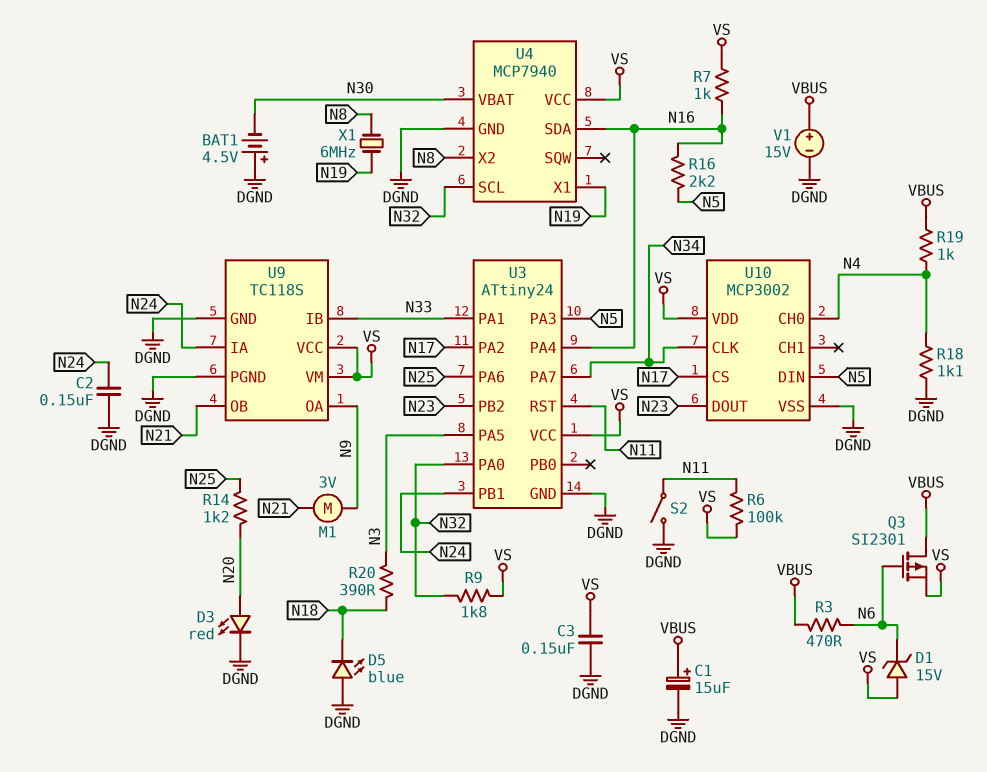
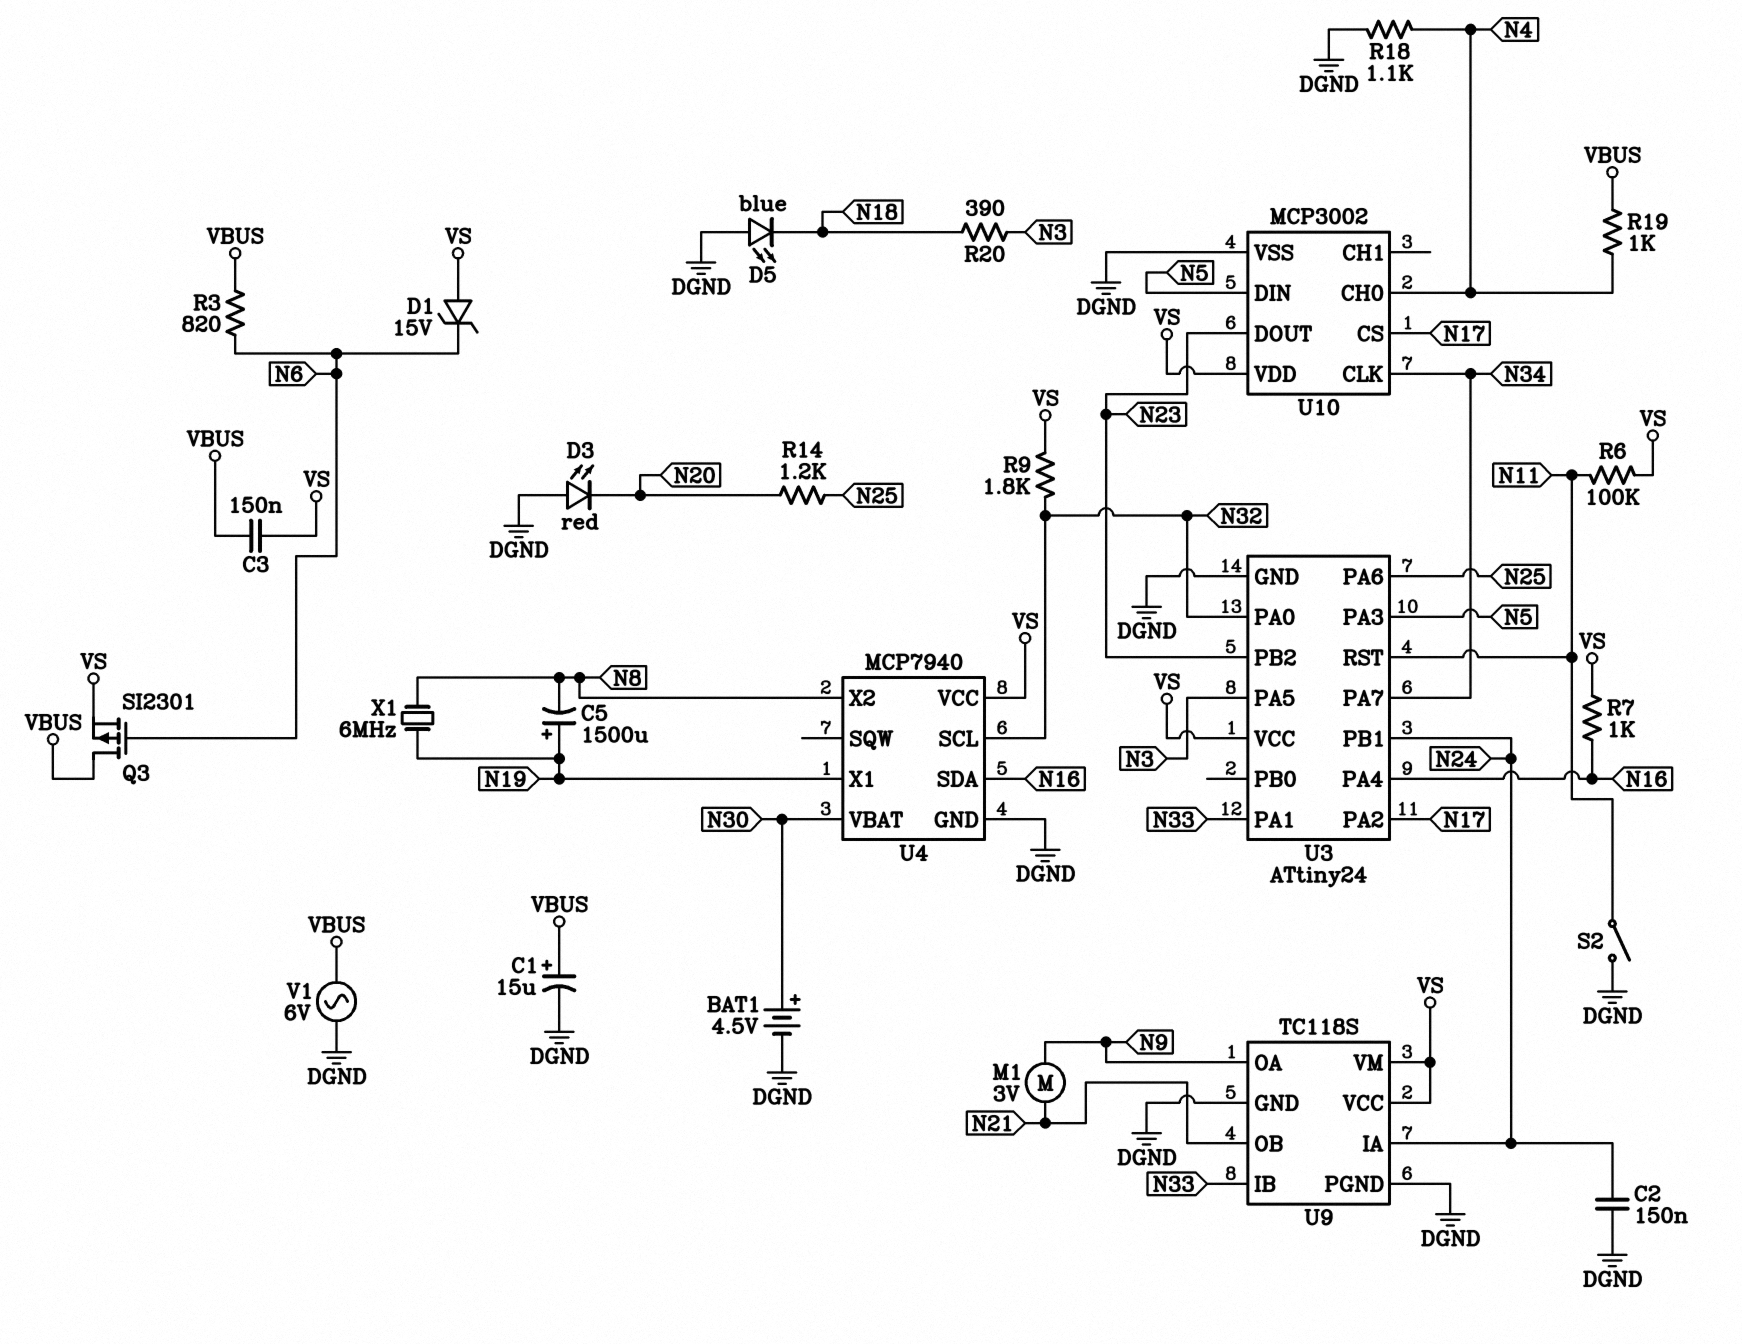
BAT1: 4.5V (plus DGND, minus N30) -> 4.5V (plus N30, minus DGND)
C3: 150nF (DGND, VS) -> 150nF (VBUS, VS)
C5: none -> 1500uF (plus N19, minus N8)
D3: LED red (A N20, K DGND) -> LED red (A DGND, K N20)
R3: 470 (N6, VBUS) -> 820 (N6, VBUS)
R16: 2.2k (N5, N16) -> none
V1: 15V (plus VBUS, minus DGND) -> AC 6V (DGND, VBUS)

